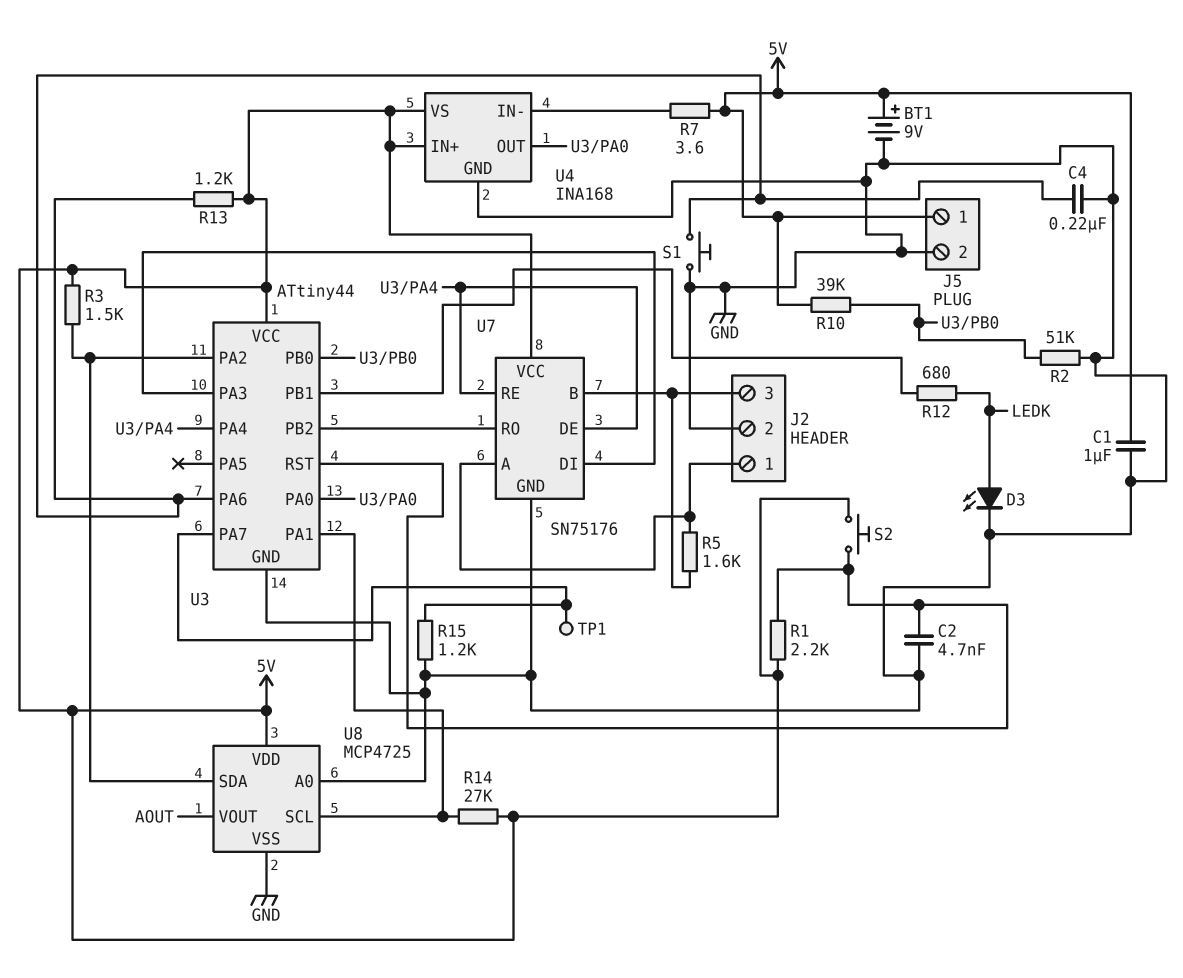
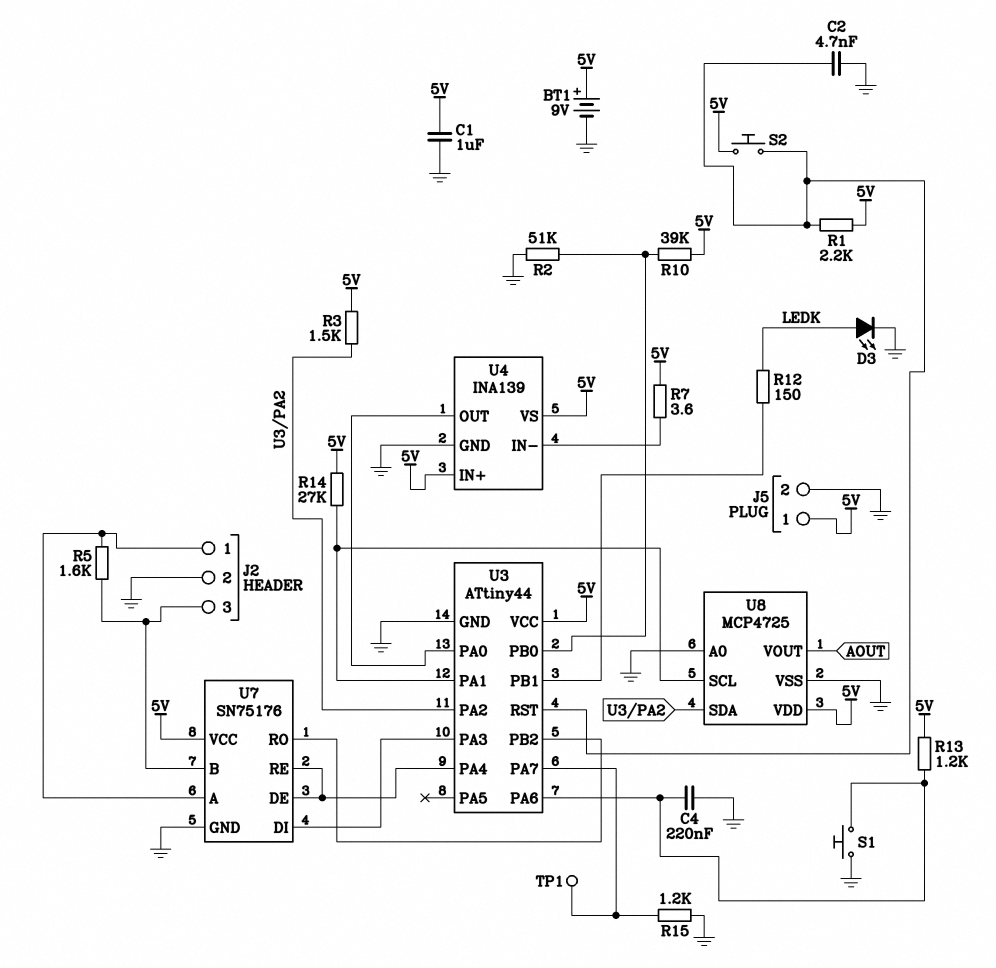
R12: 680 (LEDK, U3/PB1) -> 150 (LEDK, U3/PB1)
U4: INA168 -> INA139

